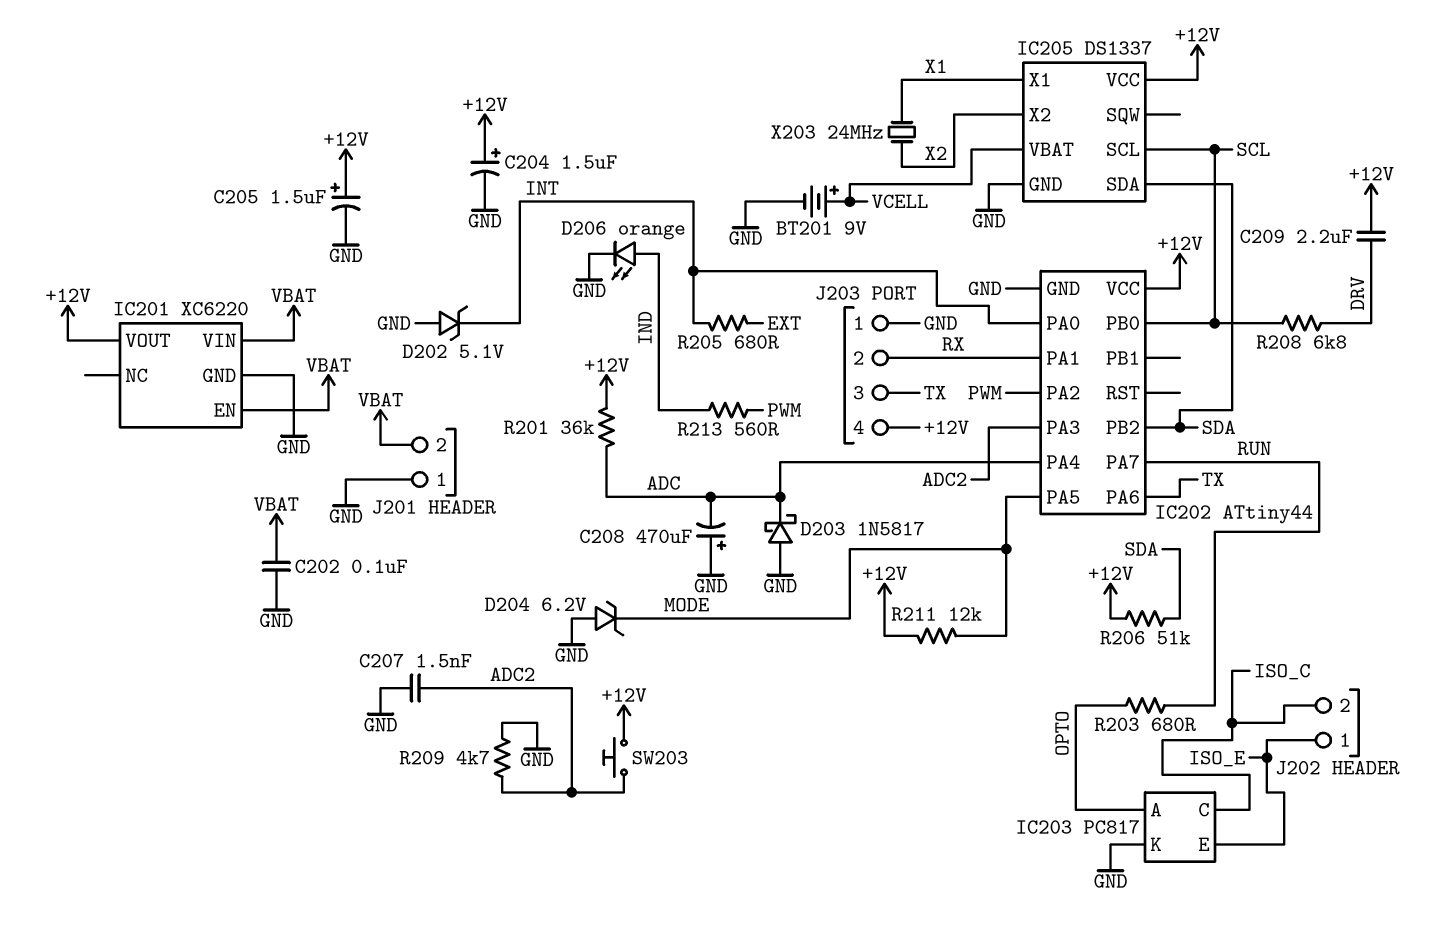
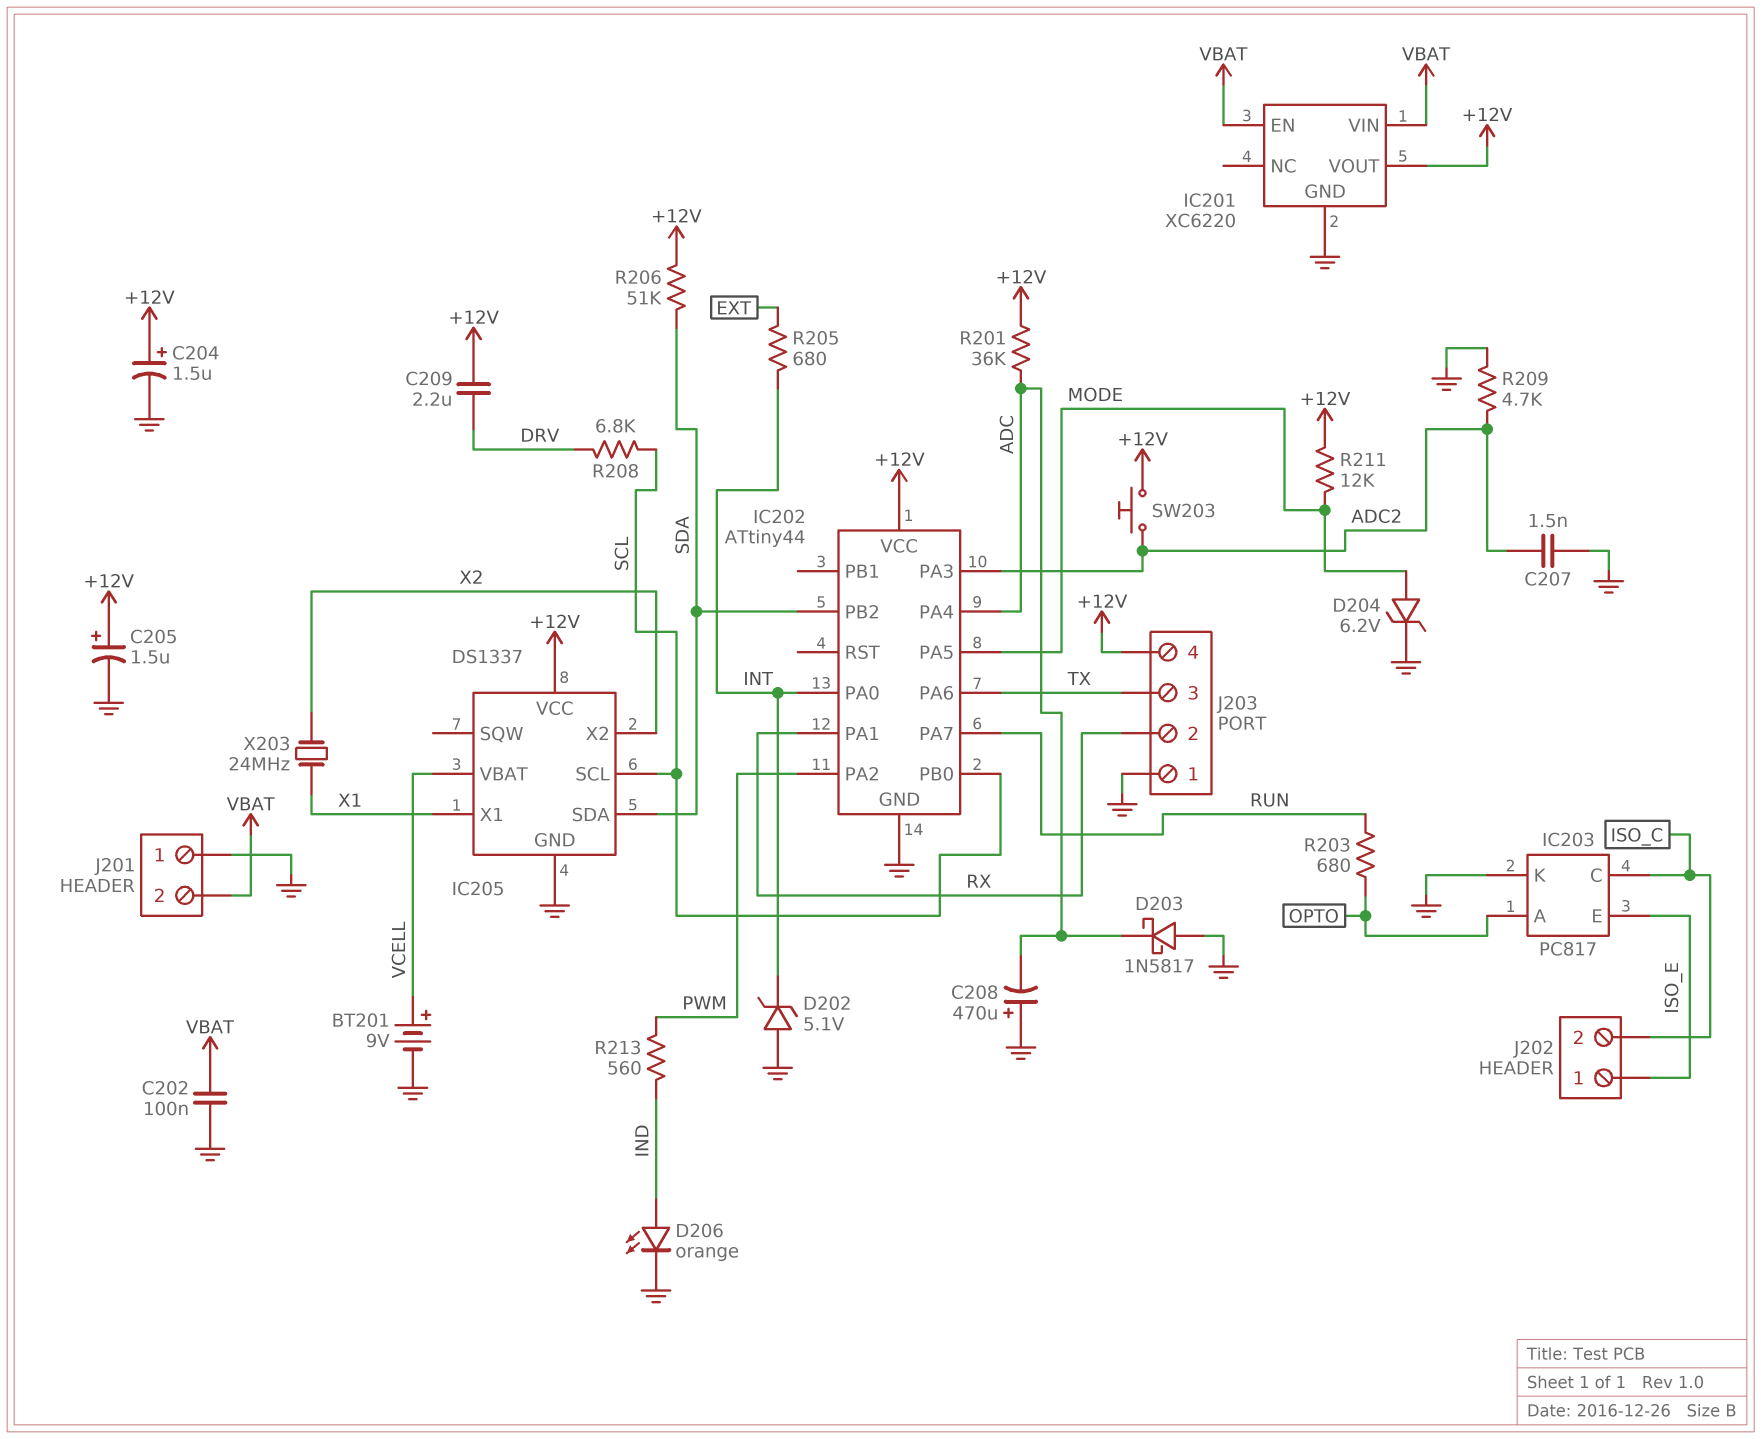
D204: zener 6.2V (A GND, K MODE) -> zener 6.2V (A MODE, K GND)

